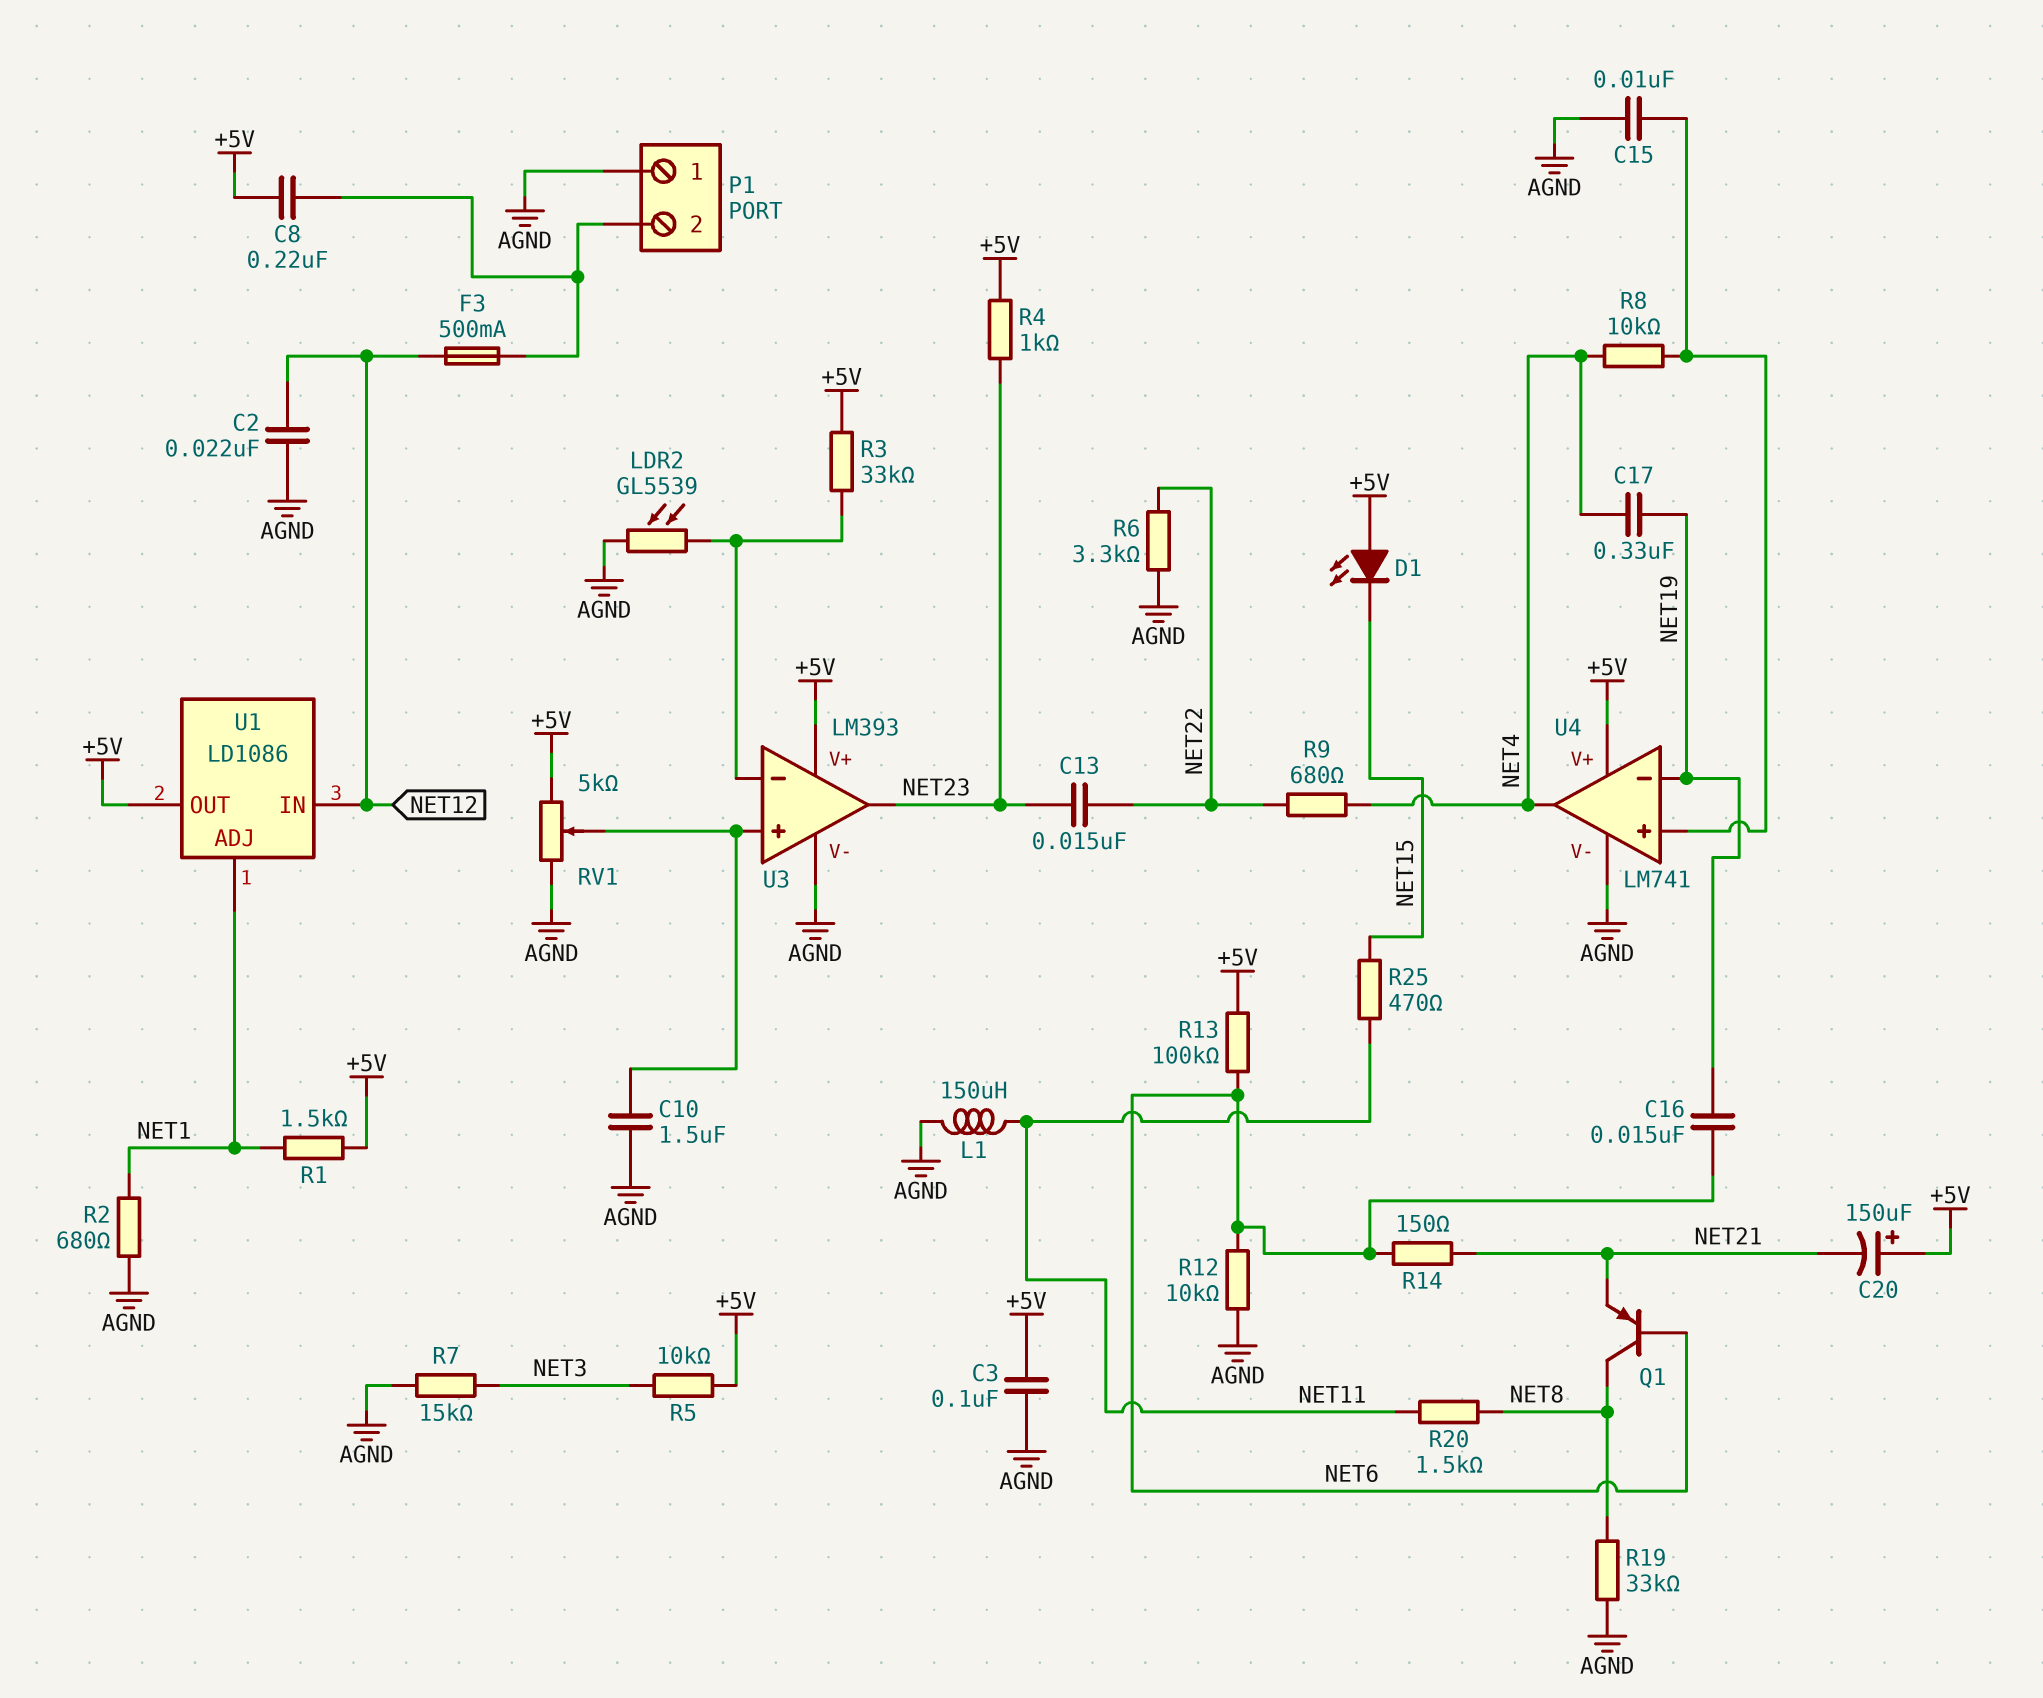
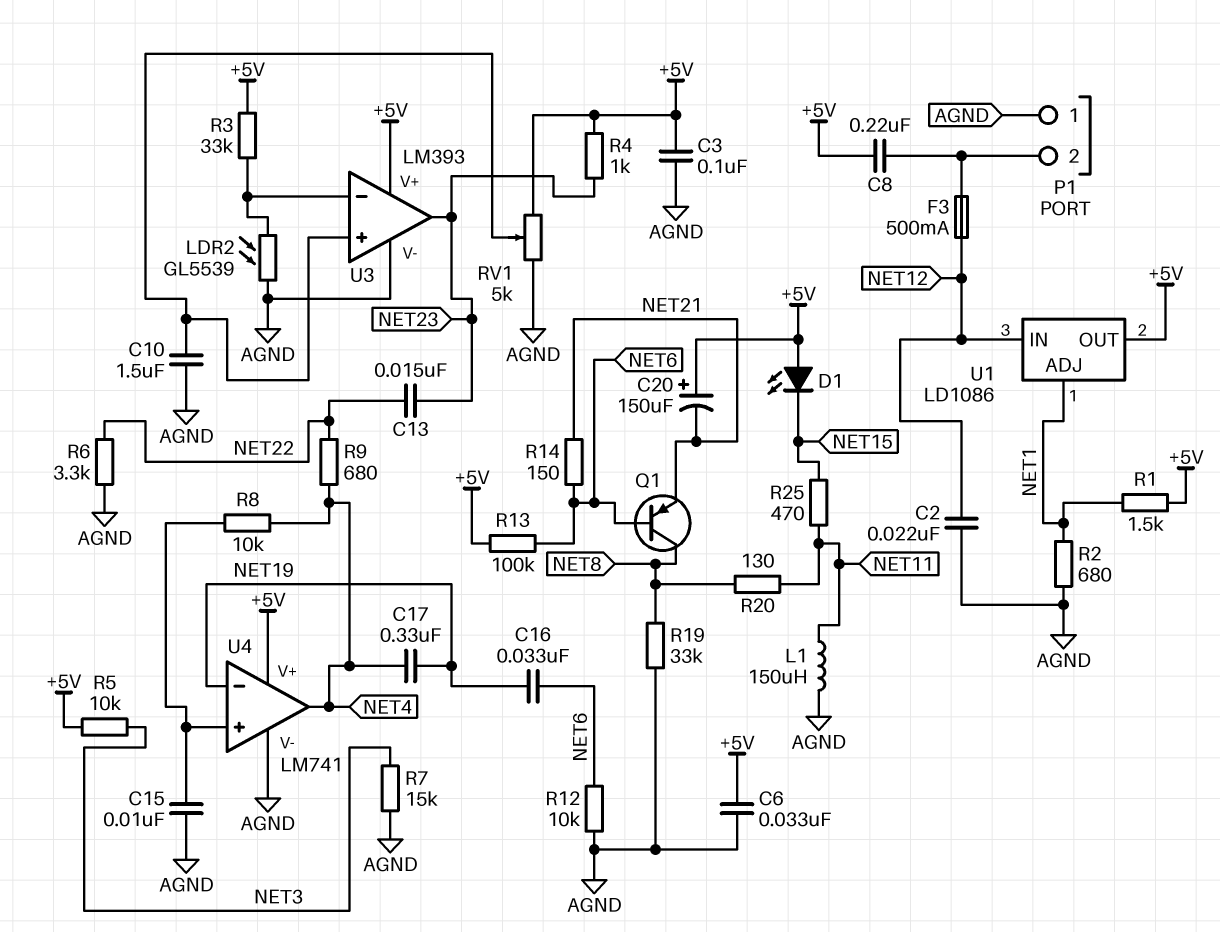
C6: none -> 33nF (+5V, AGND)
C16: 15nF (NET6, NET19) -> 33nF (NET6, NET19)
R20: 1.5k (NET8, NET11) -> 130 (NET8, NET11)

